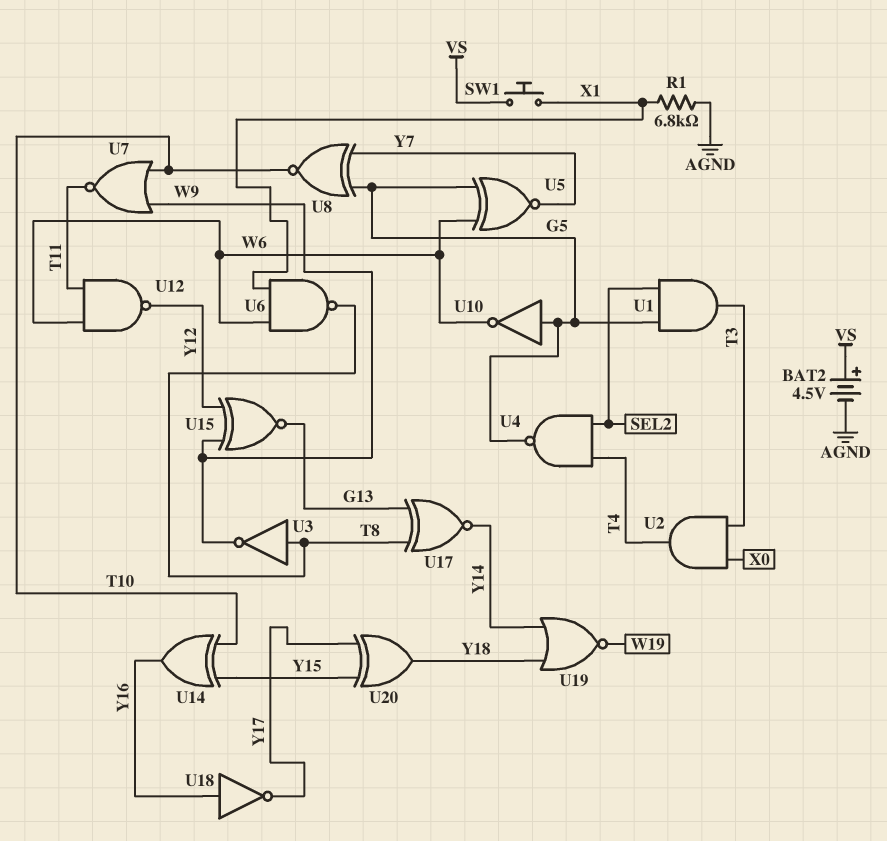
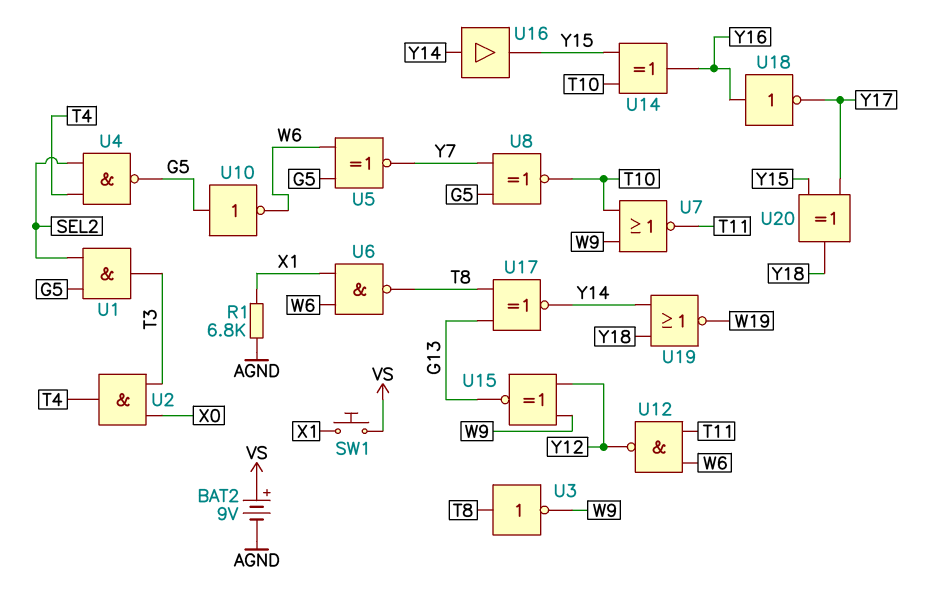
BAT2: 4.5V (plus VS, minus AGND) -> 9V (plus VS, minus AGND)
U16: none -> buffer (in Y14, out Y15)

